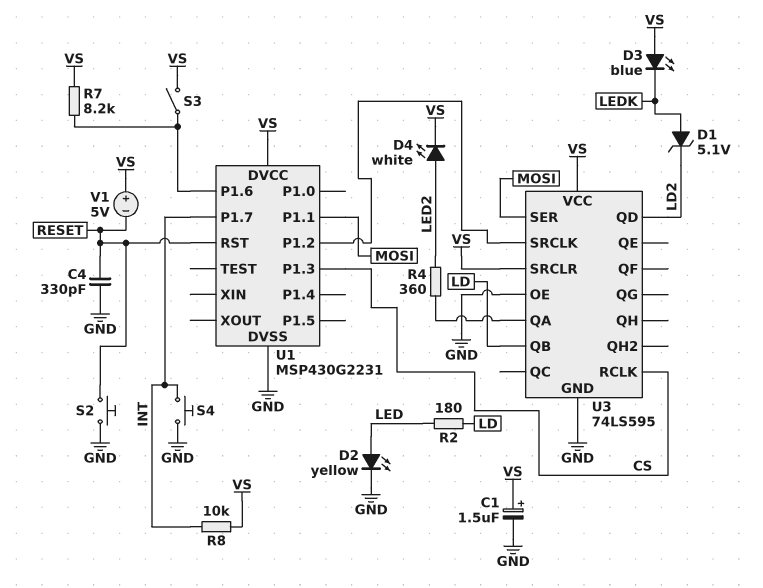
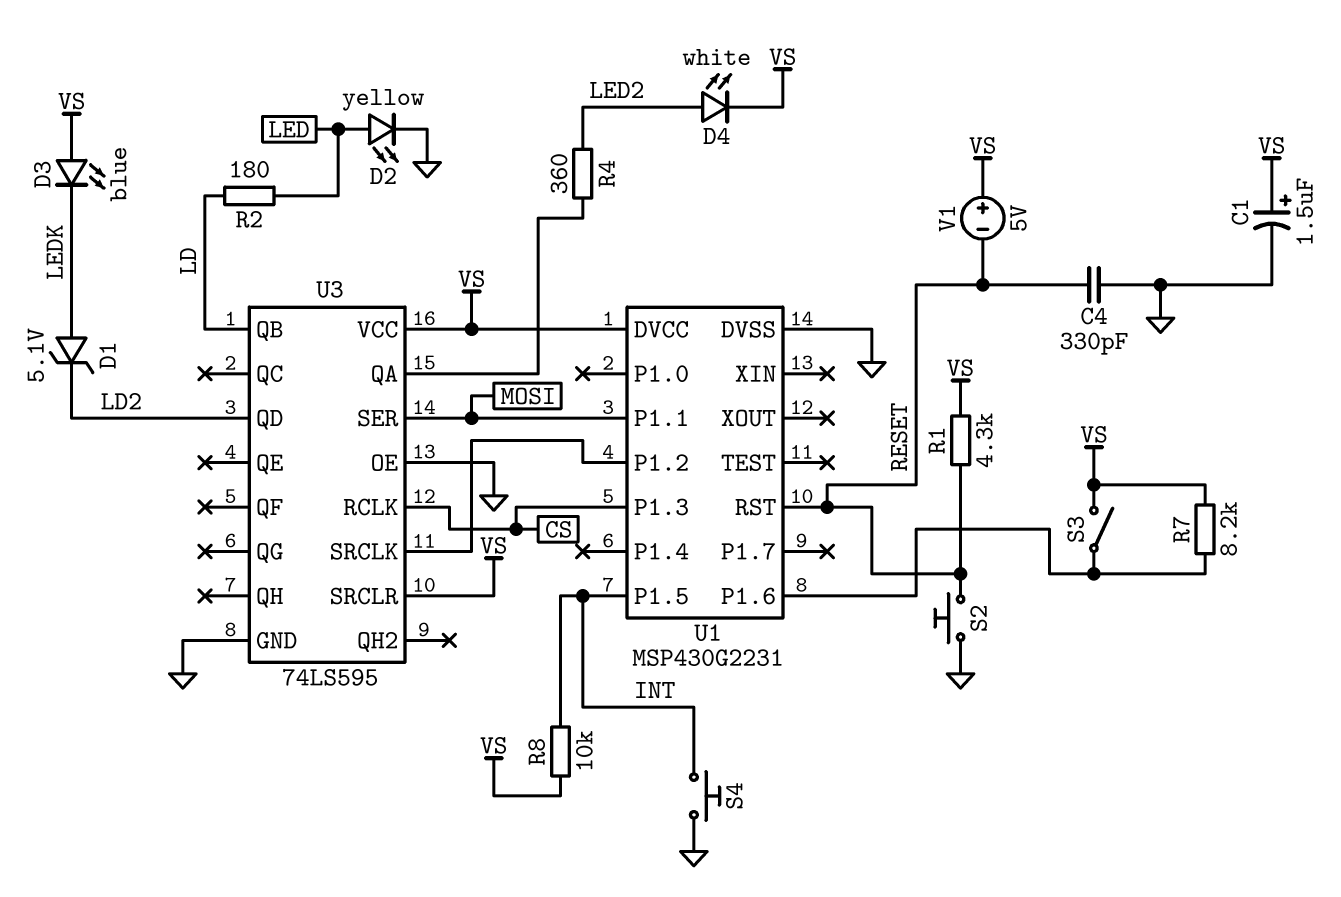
R1: none -> 4.3k (RESET, VS)
U1 pin P1.5: none -> INT
U1 pin P1.7: INT -> none

